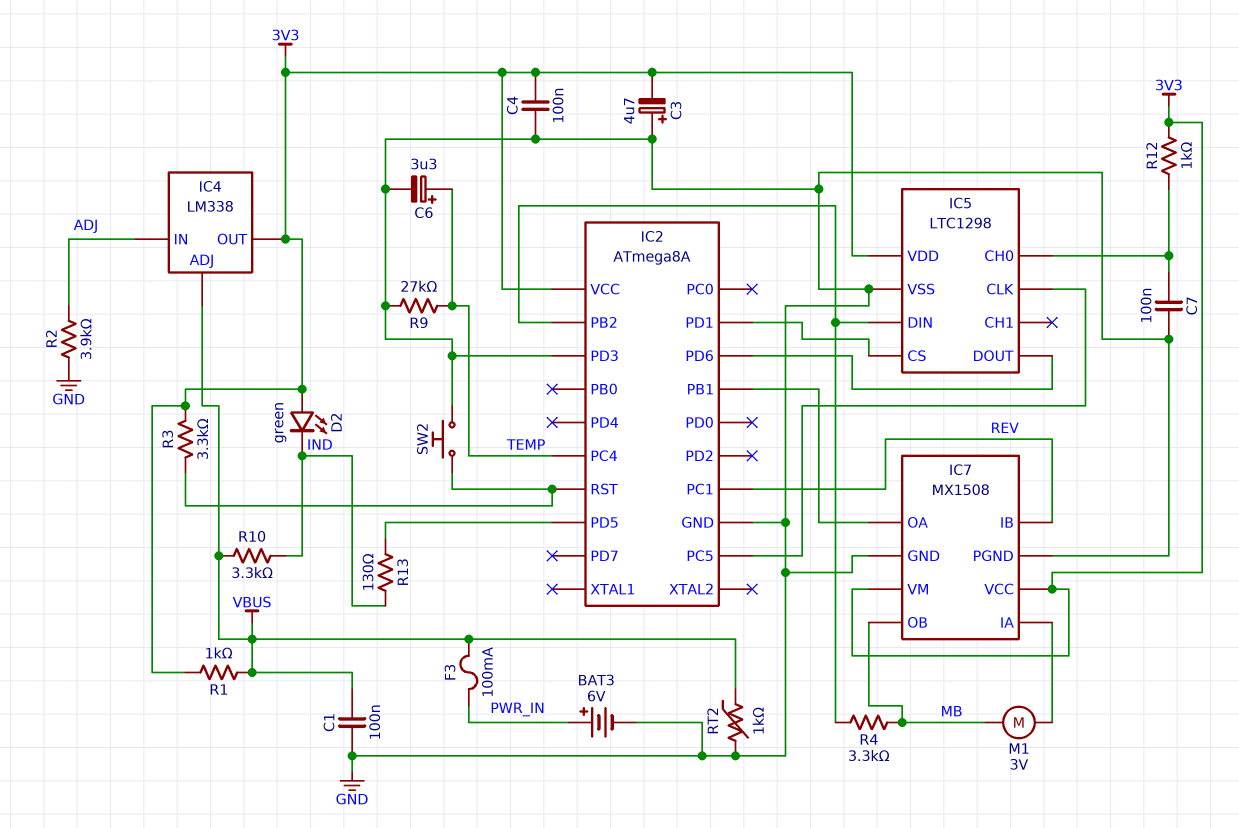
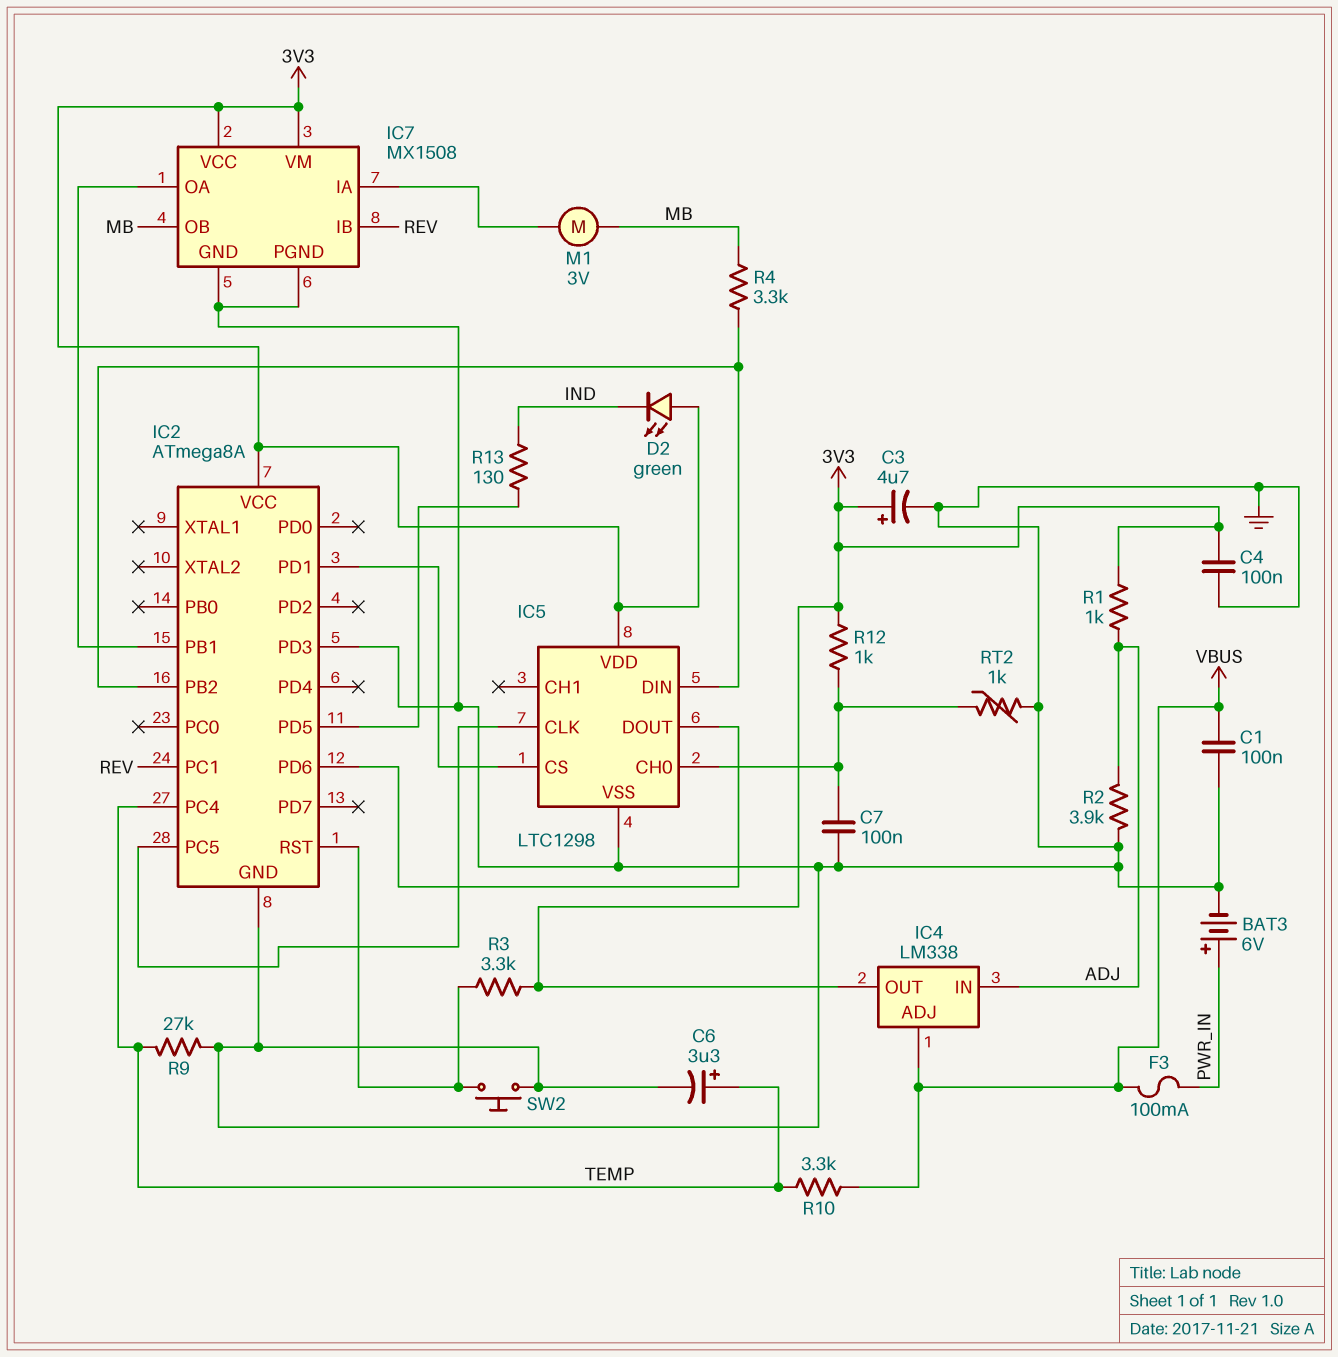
C3: 4.7uF (plus GND, minus 3V3) -> 4.7uF (plus 3V3, minus GND)
R1: 1k (3V3, VBUS) -> 1k (3V3, ADJ)
R10: 3.3k (IND, VBUS) -> 3.3k (TEMP, VBUS)
RT2: 1k (GND, VBUS) -> 1k (GND, IC5/CH0)

